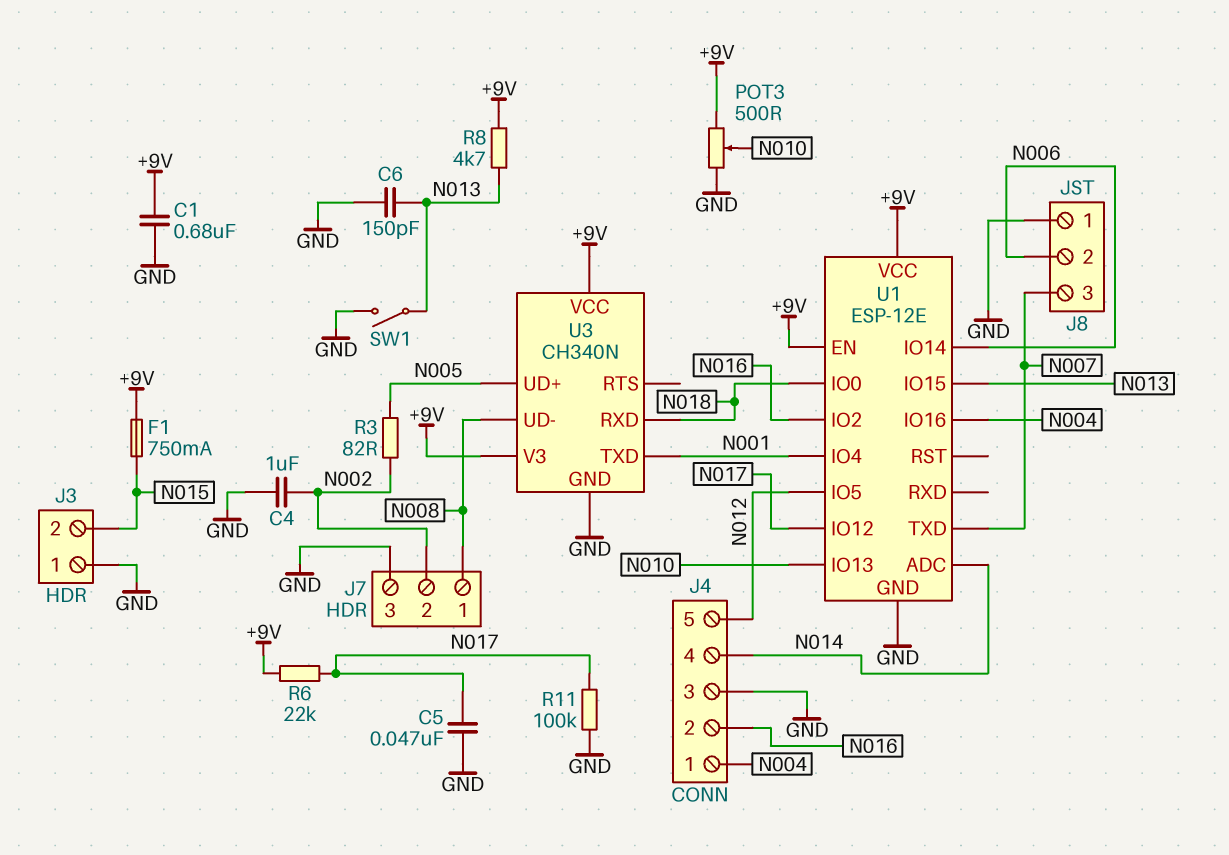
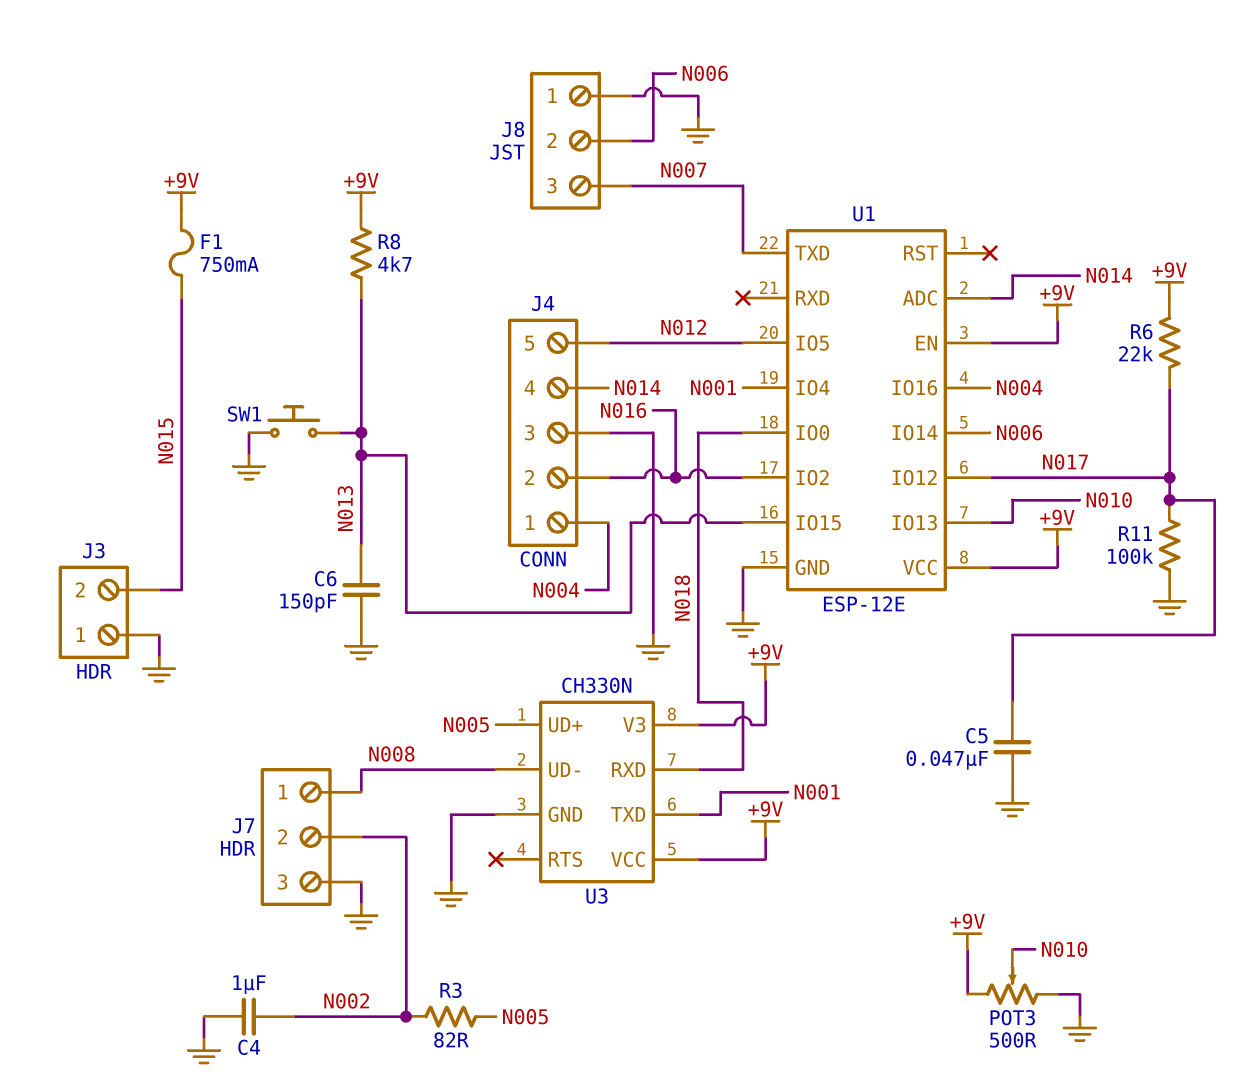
C1: 680nF (+9V, GND) -> none
SW1: switch (GND, N013) -> button (GND, N013)
U3: CH340N -> CH330N

